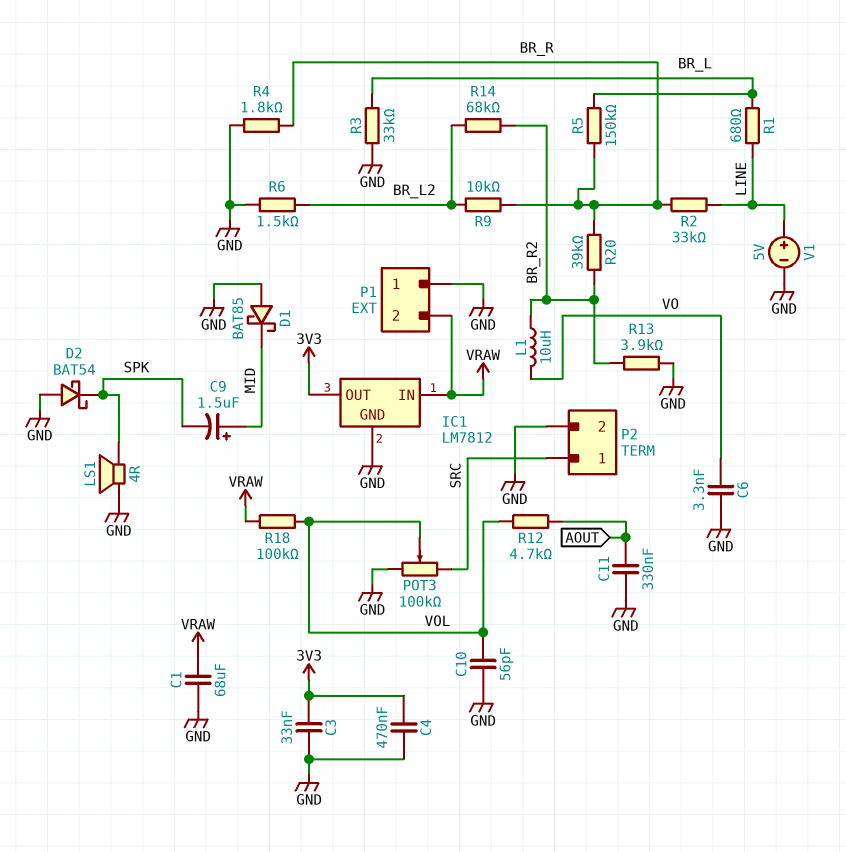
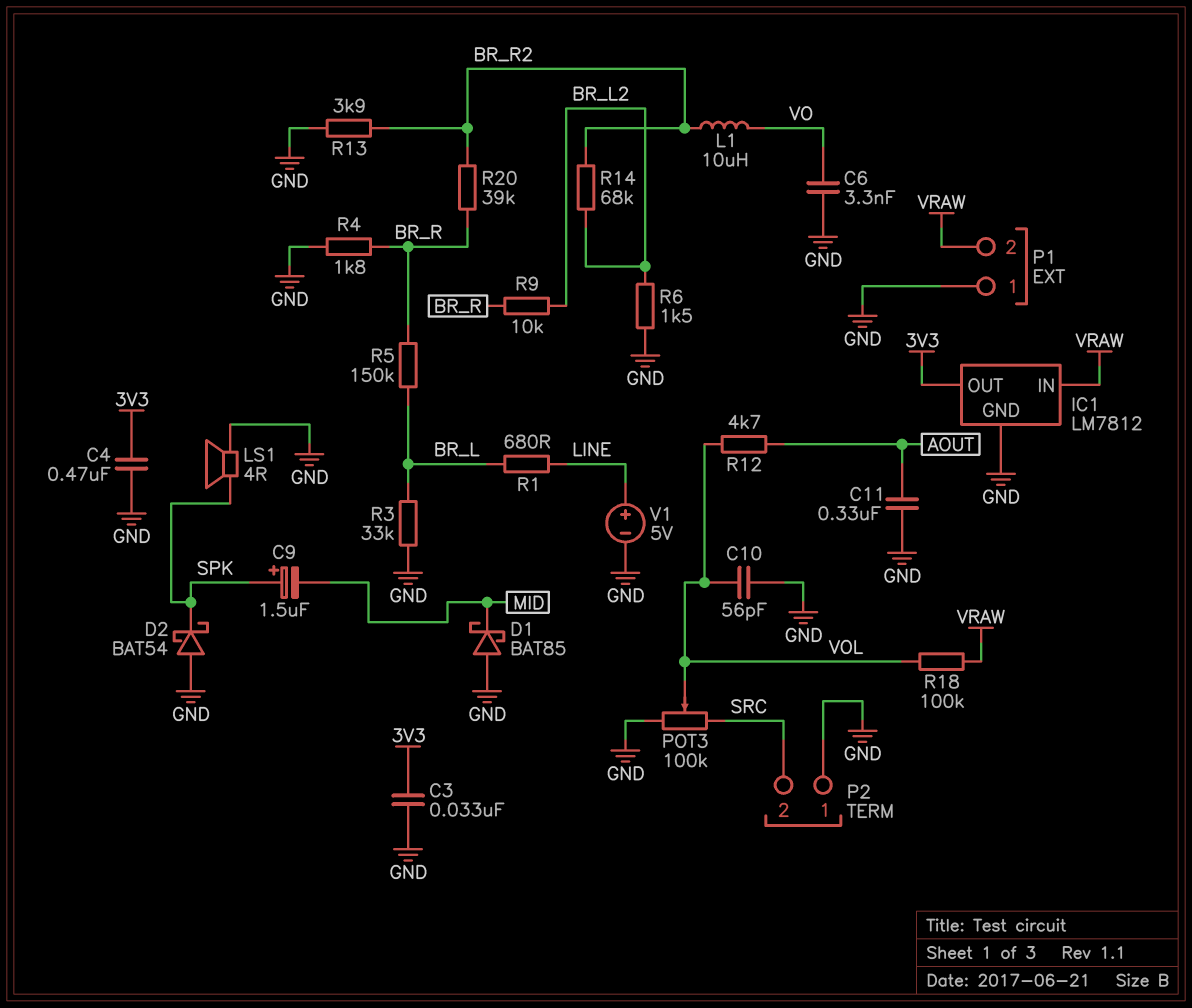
C1: 68uF (GND, VRAW) -> none
C9: 1.5uF (plus MID, minus SPK) -> 1.5uF (plus SPK, minus MID)
P2 pin 1: SRC -> GND
P2 pin 2: GND -> SRC
R2: 33k (BR_R, LINE) -> none

